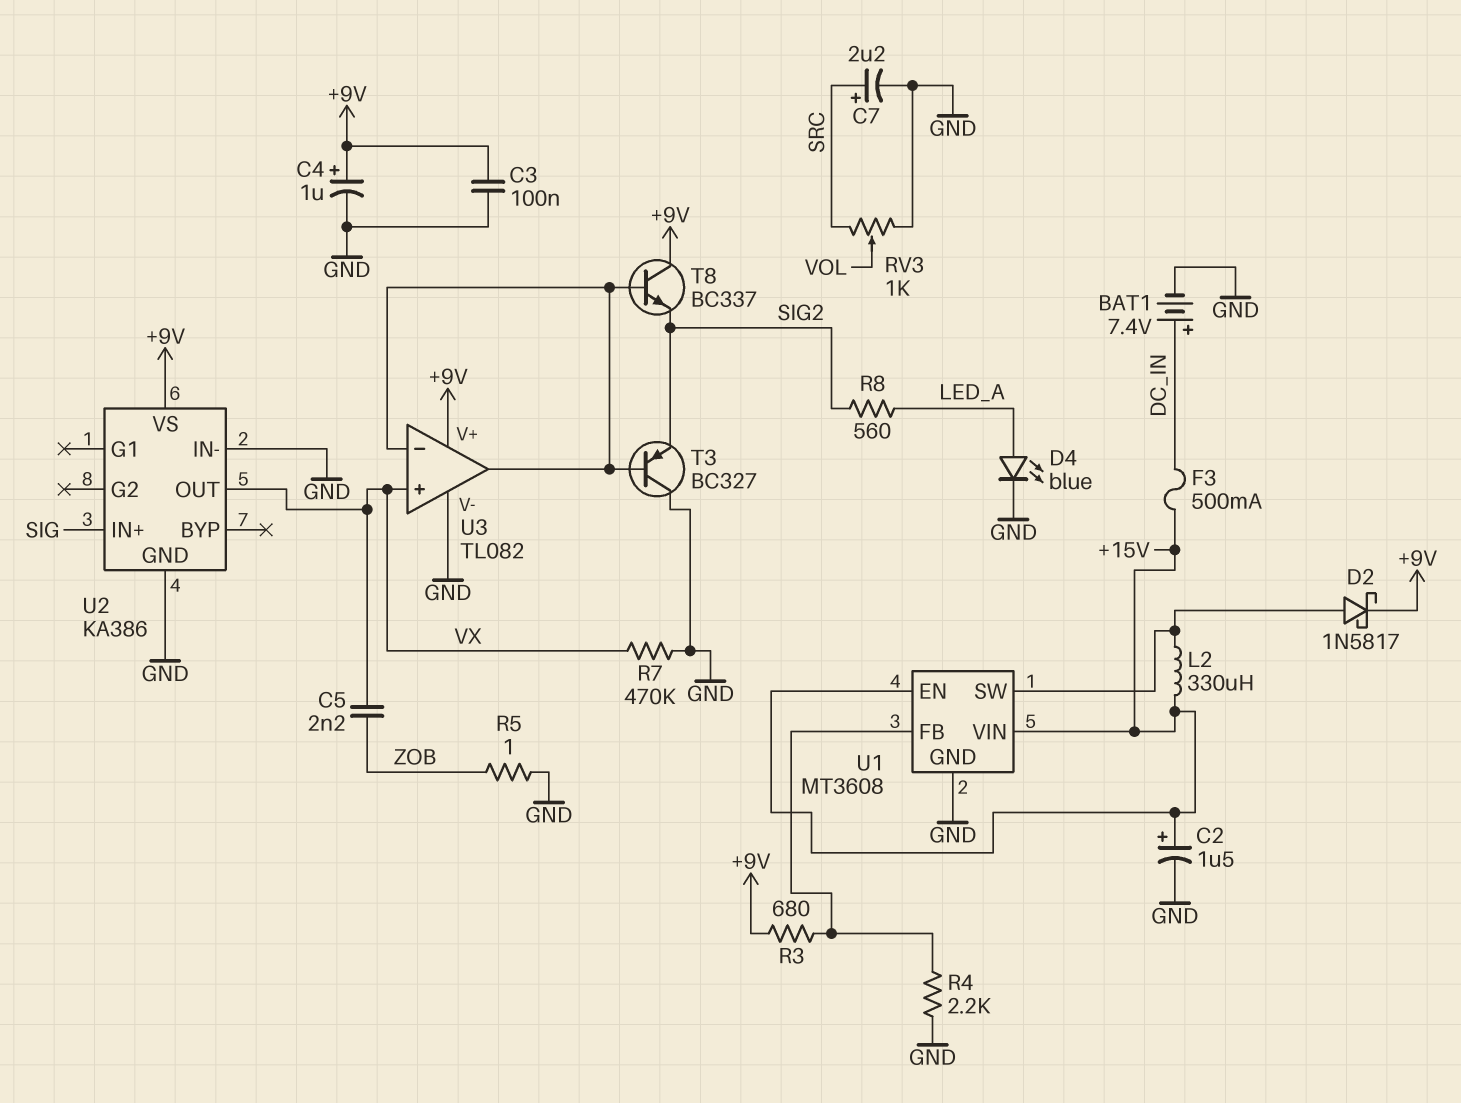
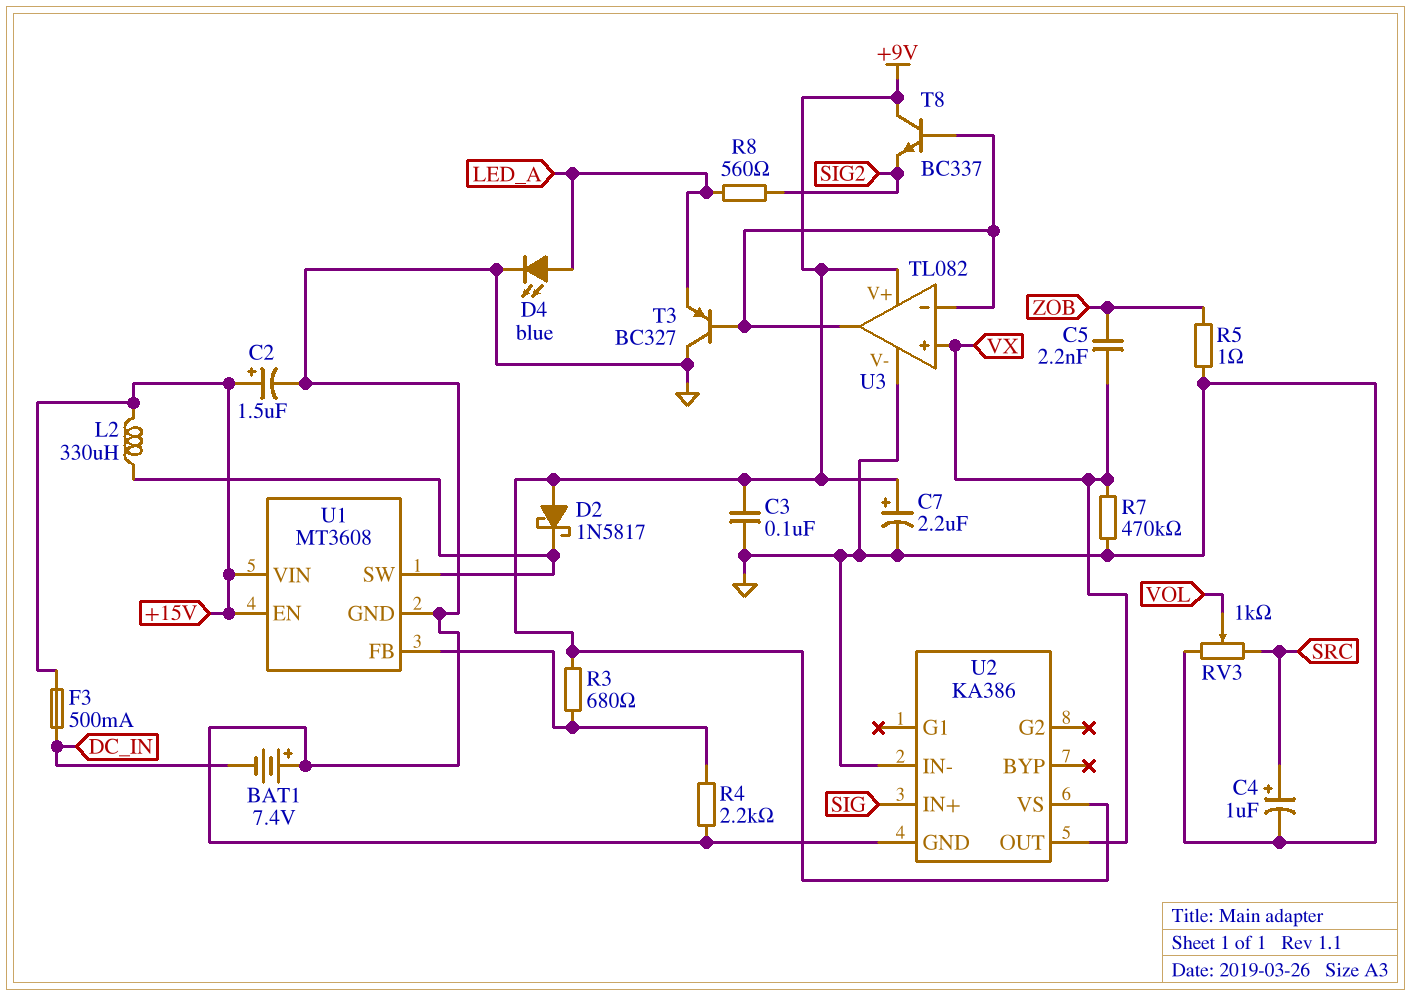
BAT1: 7.4V (plus DC_IN, minus GND) -> 7.4V (plus GND, minus DC_IN)
C4: 1uF (plus +9V, minus GND) -> 1uF (plus SRC, minus GND)
C7: 2.2uF (plus SRC, minus GND) -> 2.2uF (plus +9V, minus GND)
D2: schottky 1N5817 (A U1/SW, K +9V) -> schottky 1N5817 (A +9V, K U1/SW)
T3: PNP BC327 (B U3/in-, C GND, E SIG2) -> PNP BC327 (B U3/in-, C GND, E LED_A)

